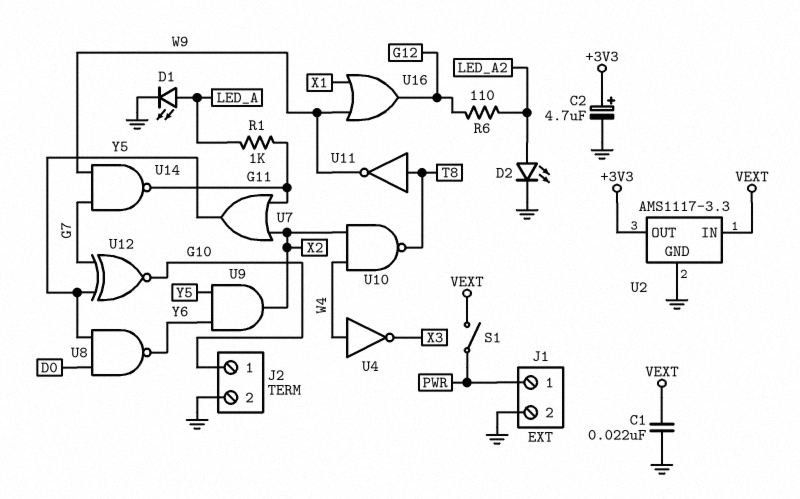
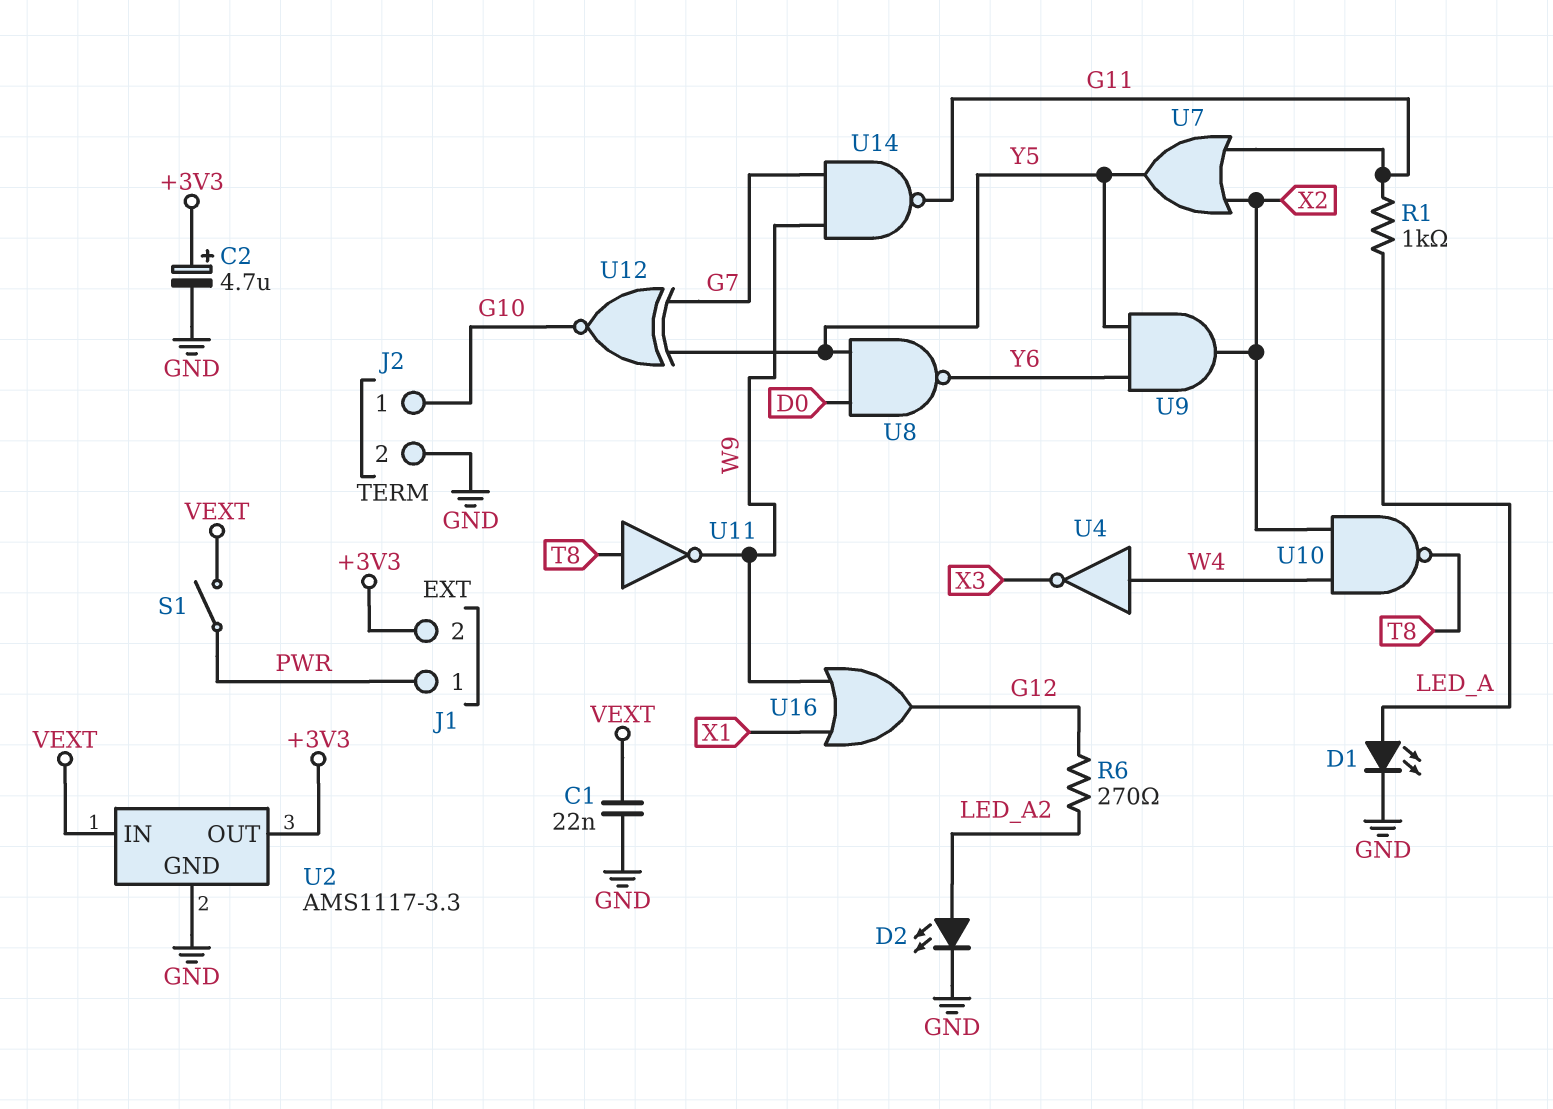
J1 pin 2: GND -> +3V3
R6: 110 (G12, LED_A2) -> 270 (G12, LED_A2)

